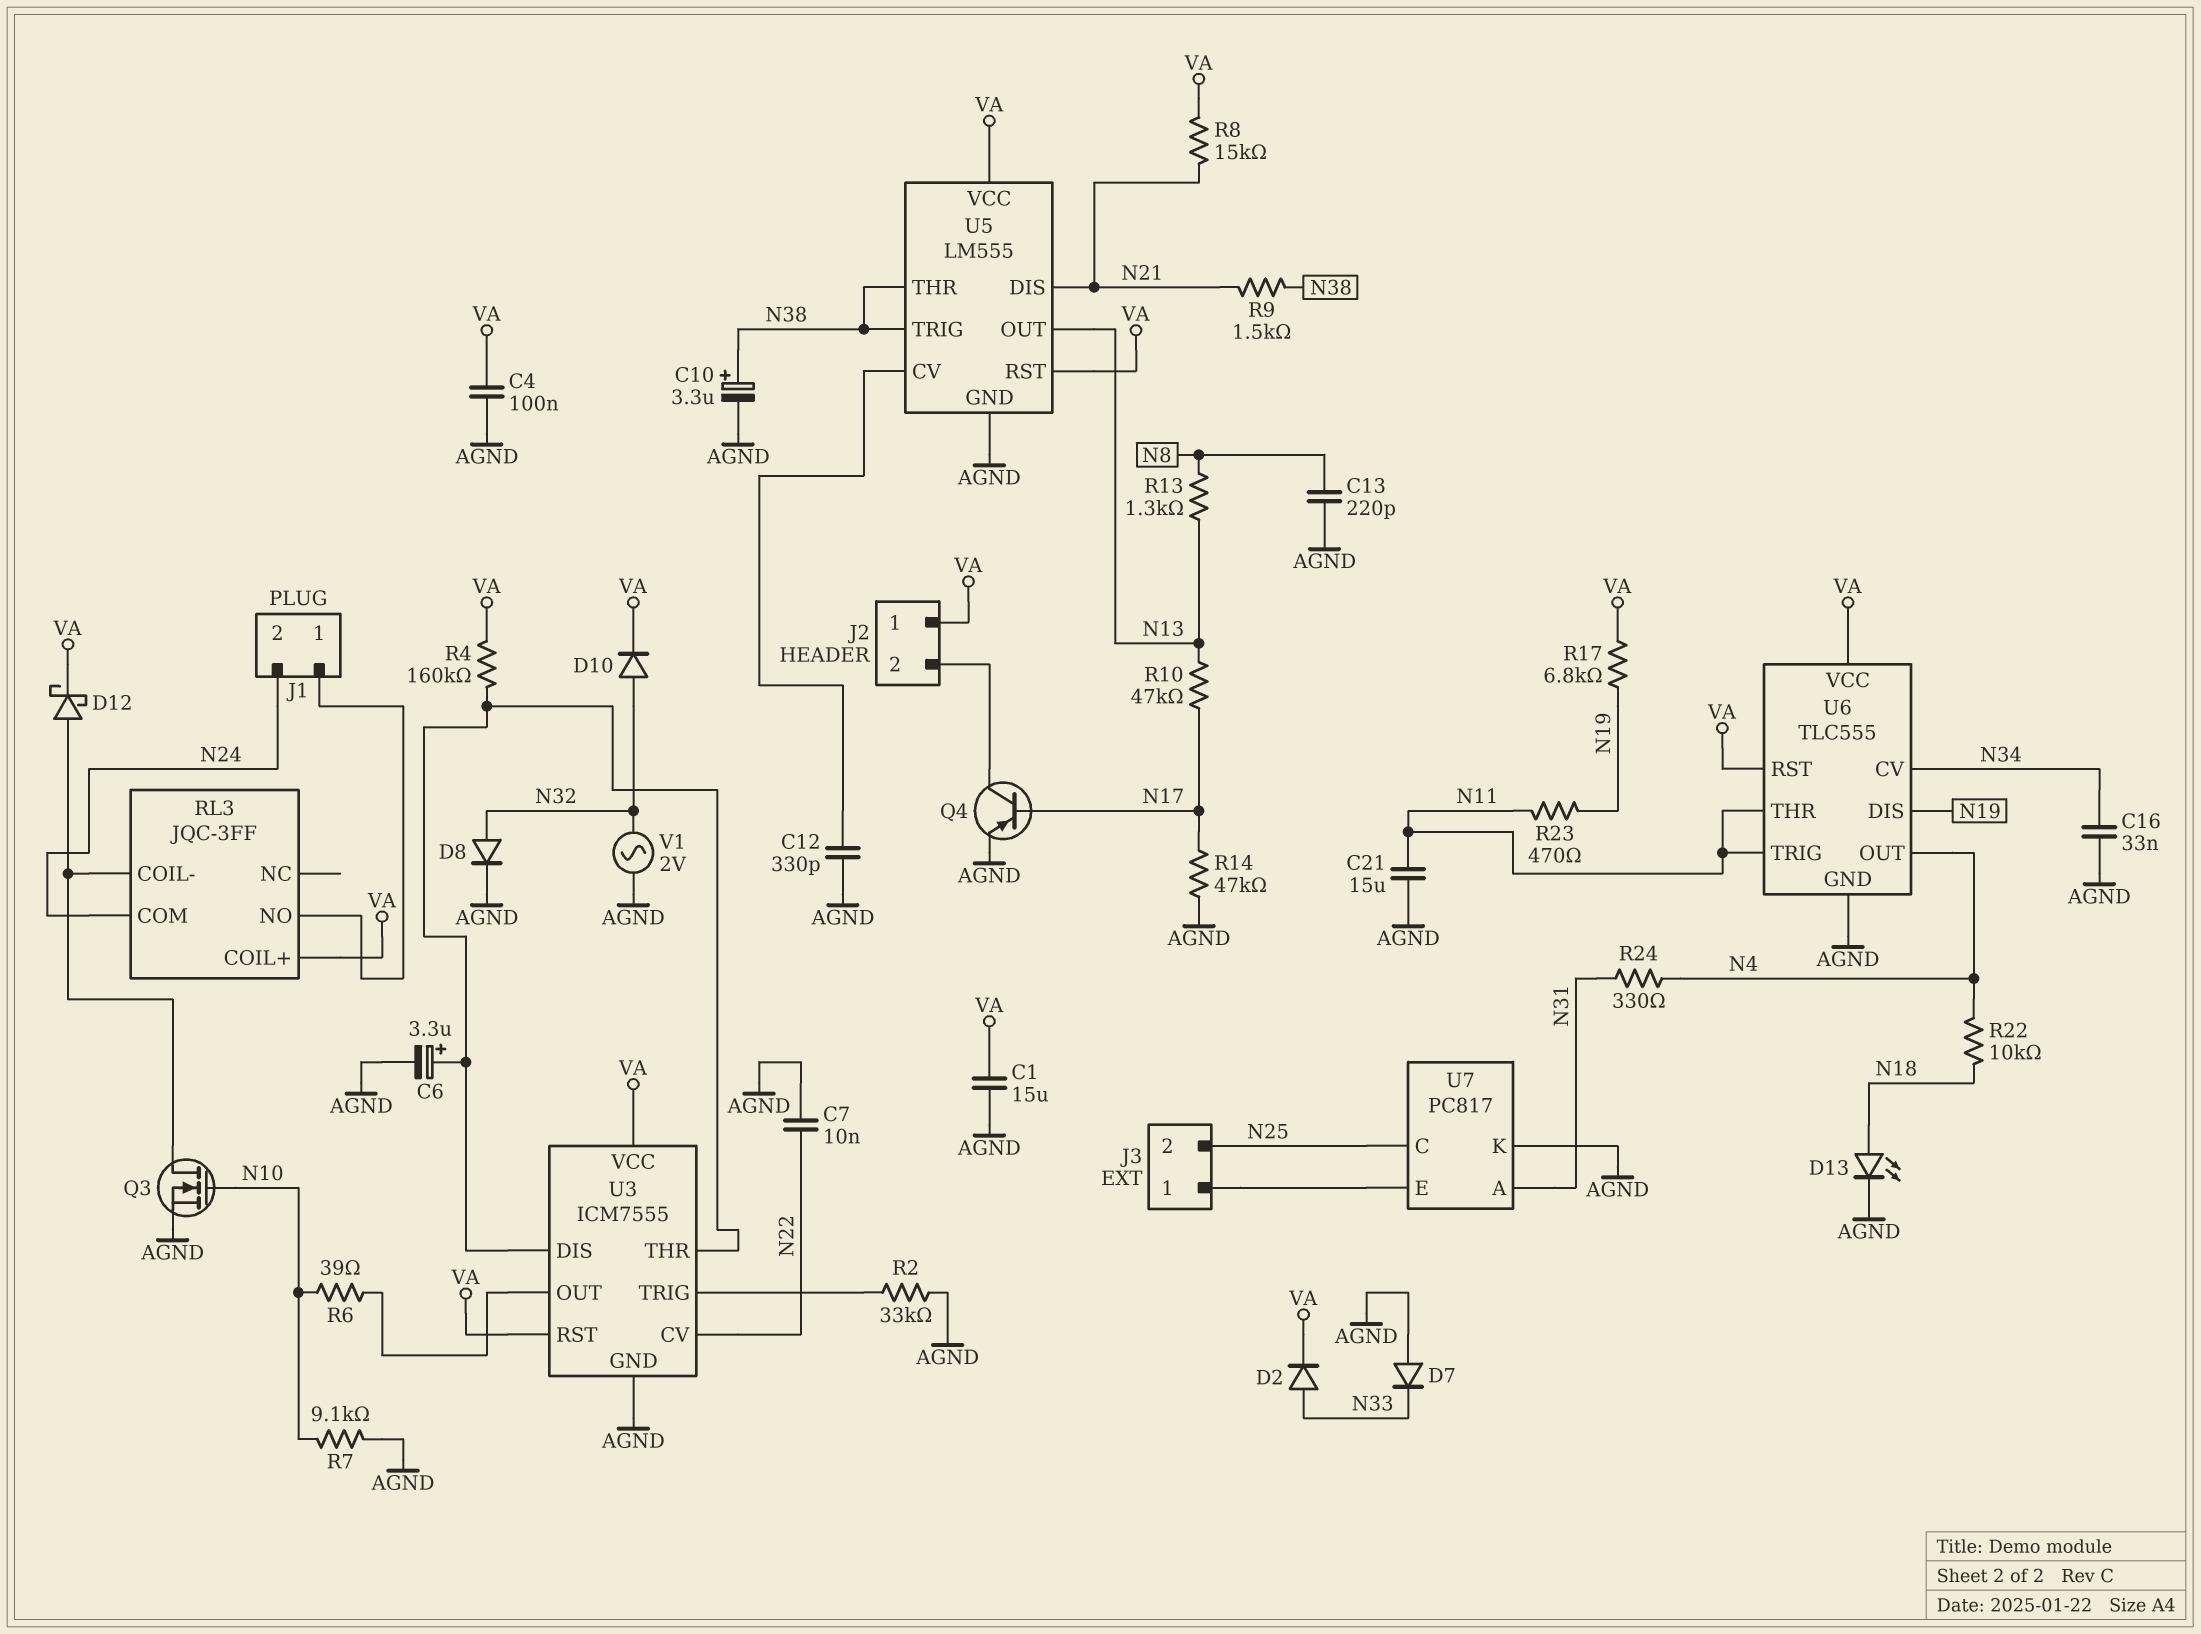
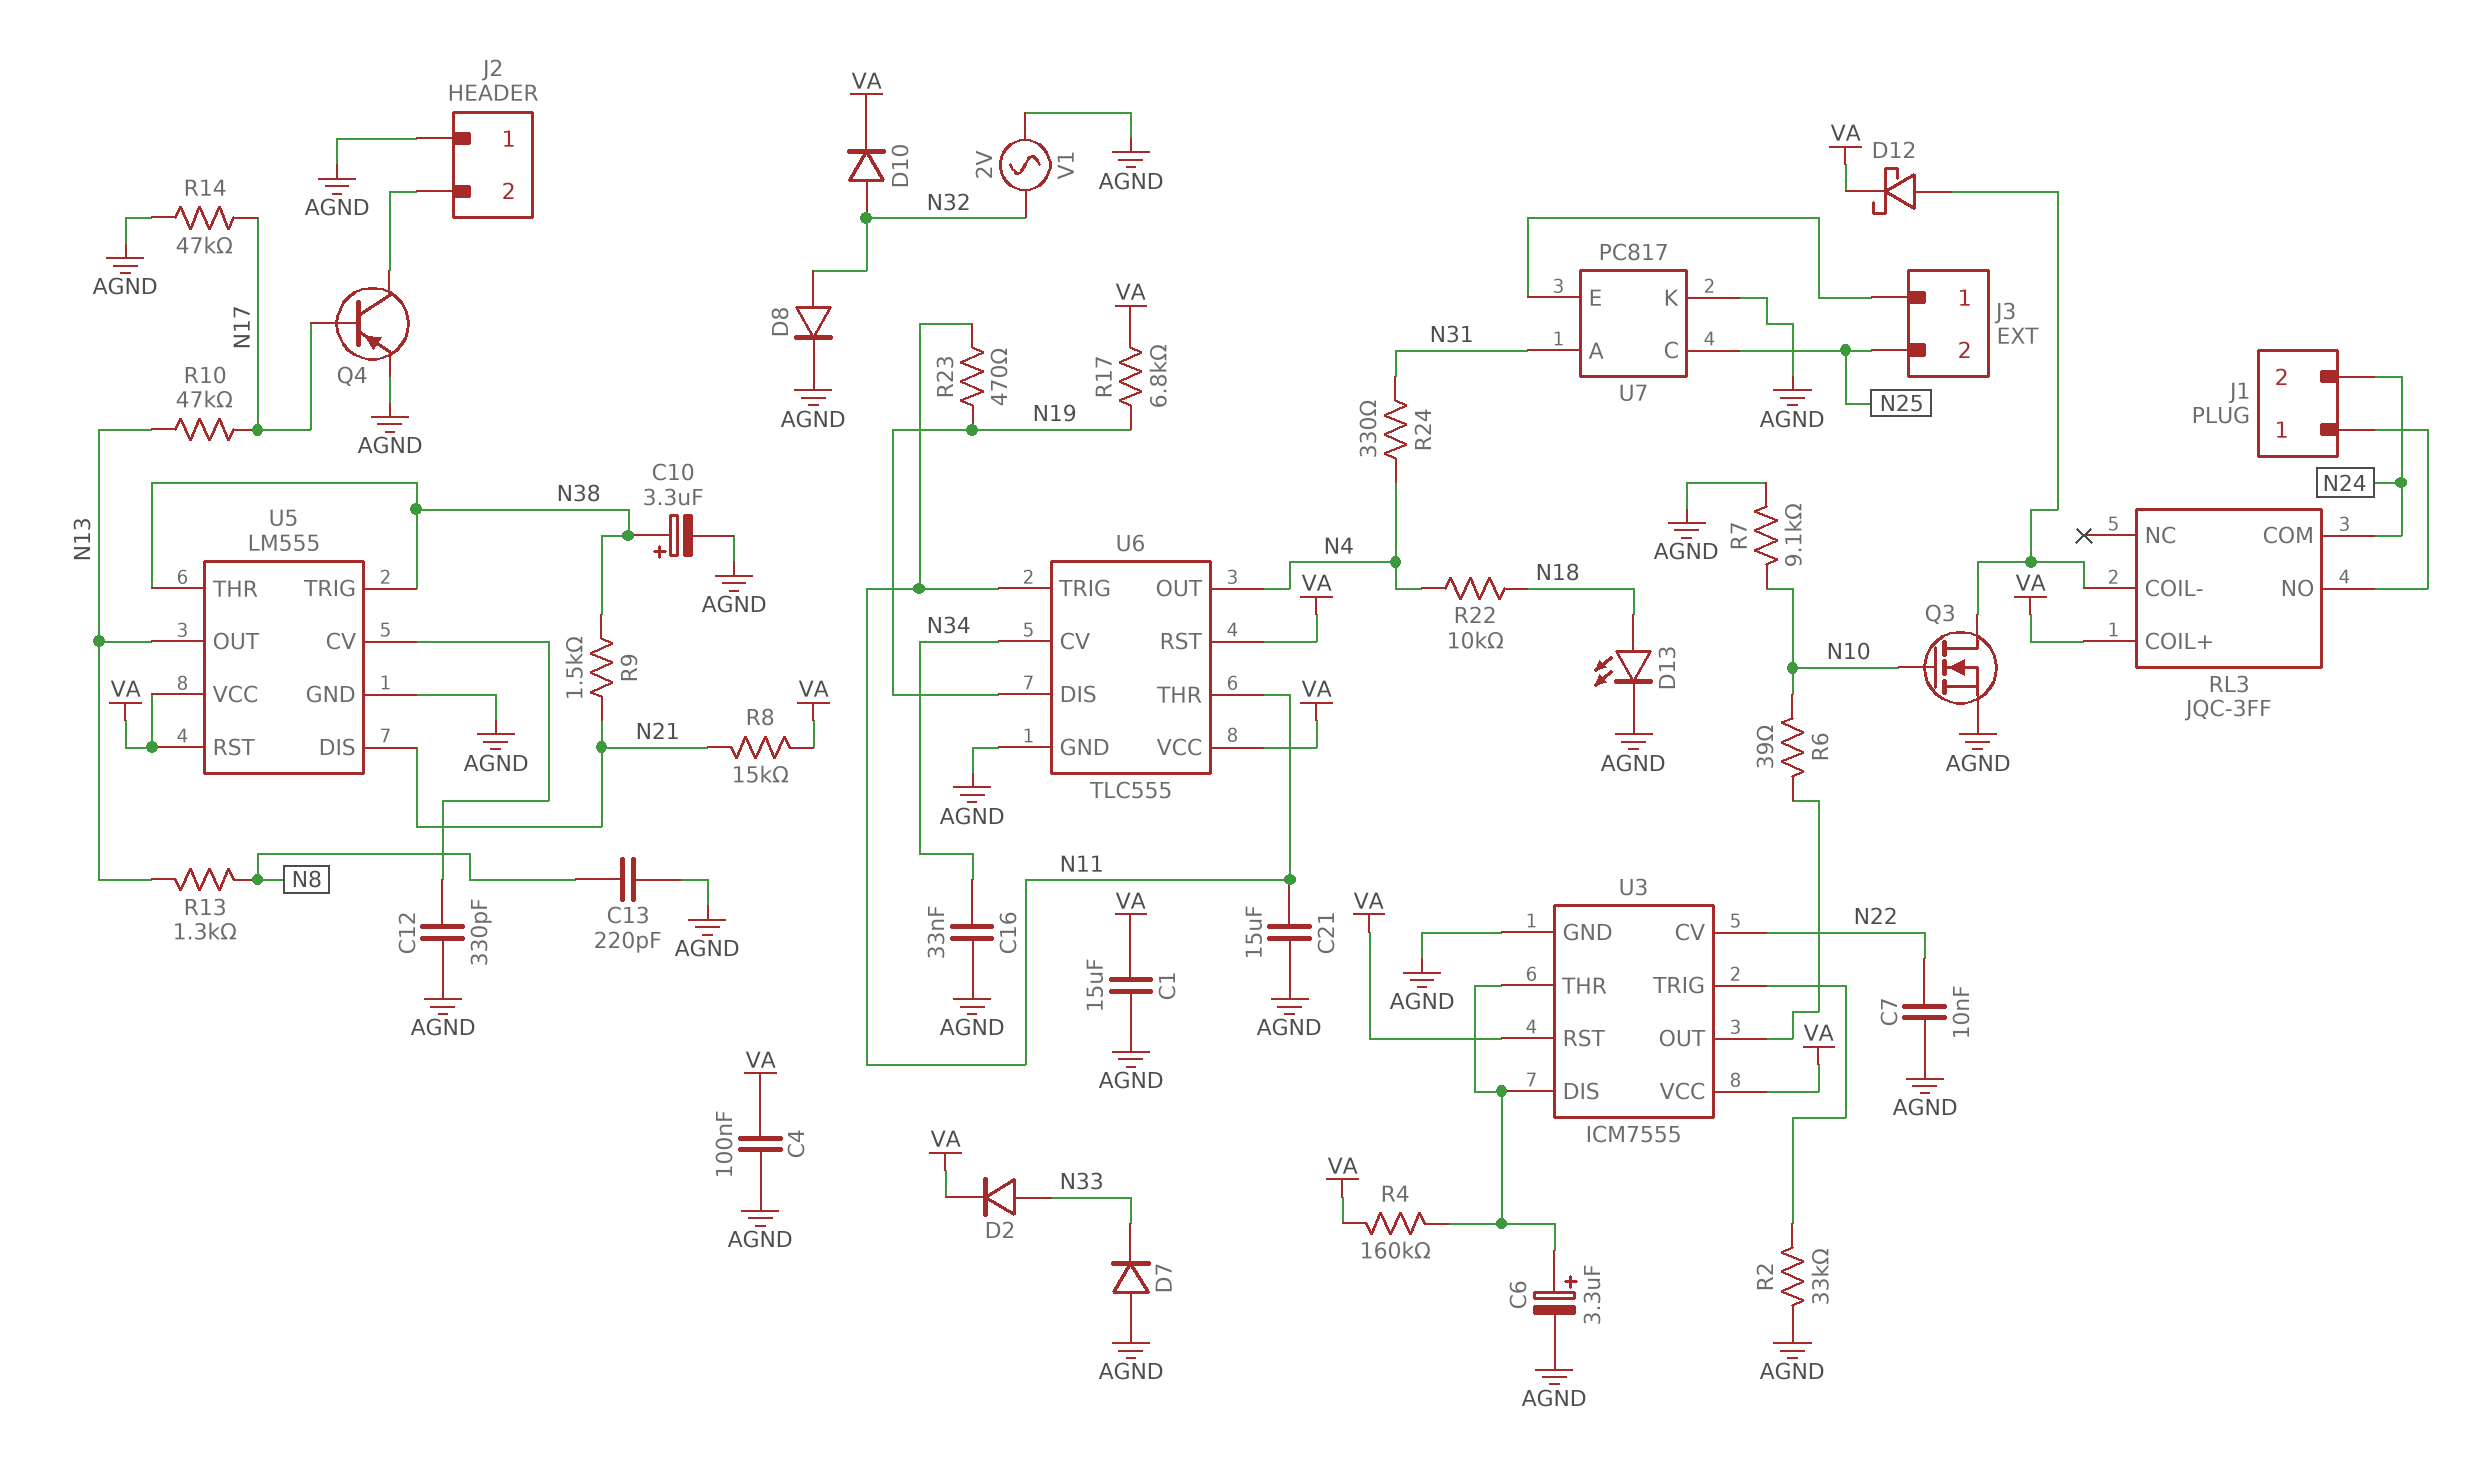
J2 pin 1: VA -> AGND

